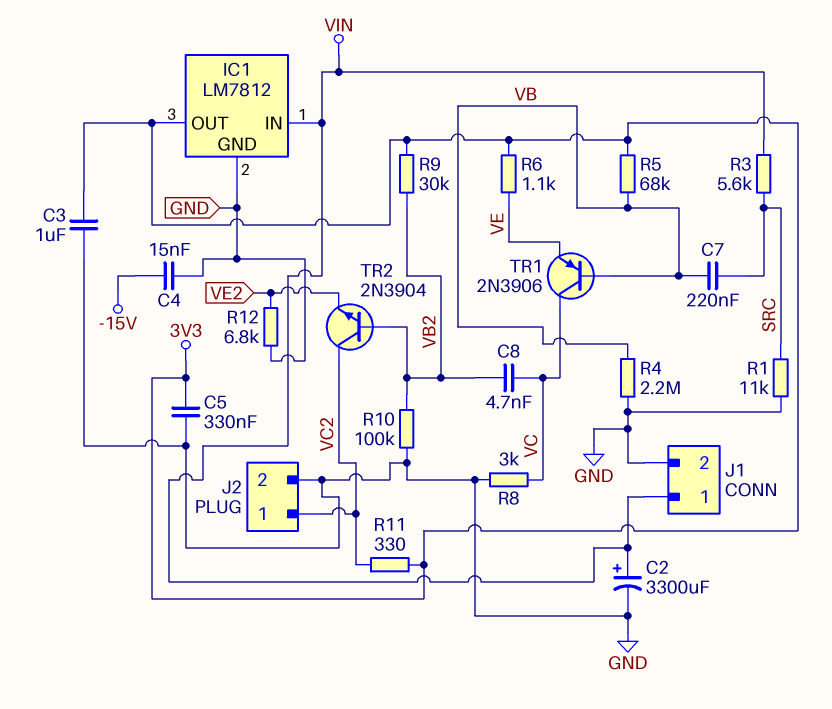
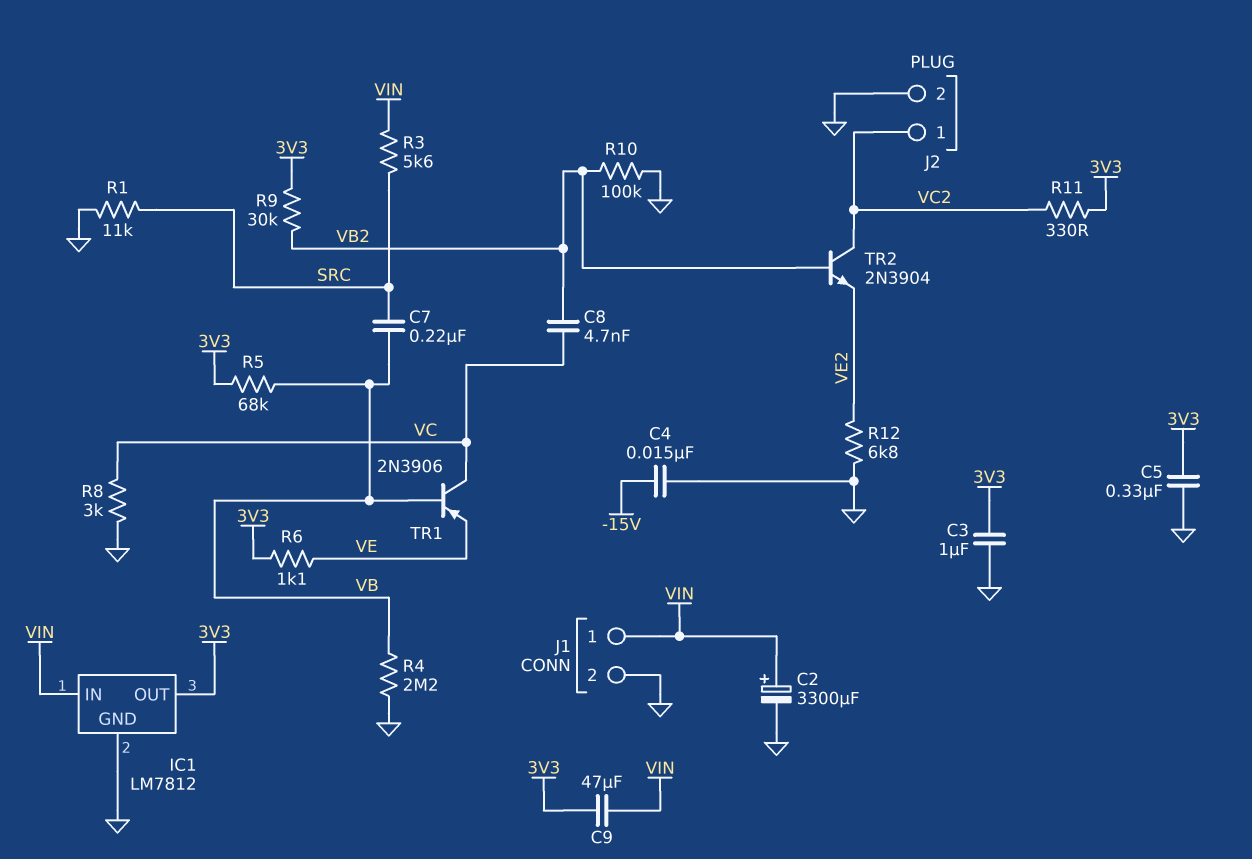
C9: none -> 47uF (3V3, VIN)

